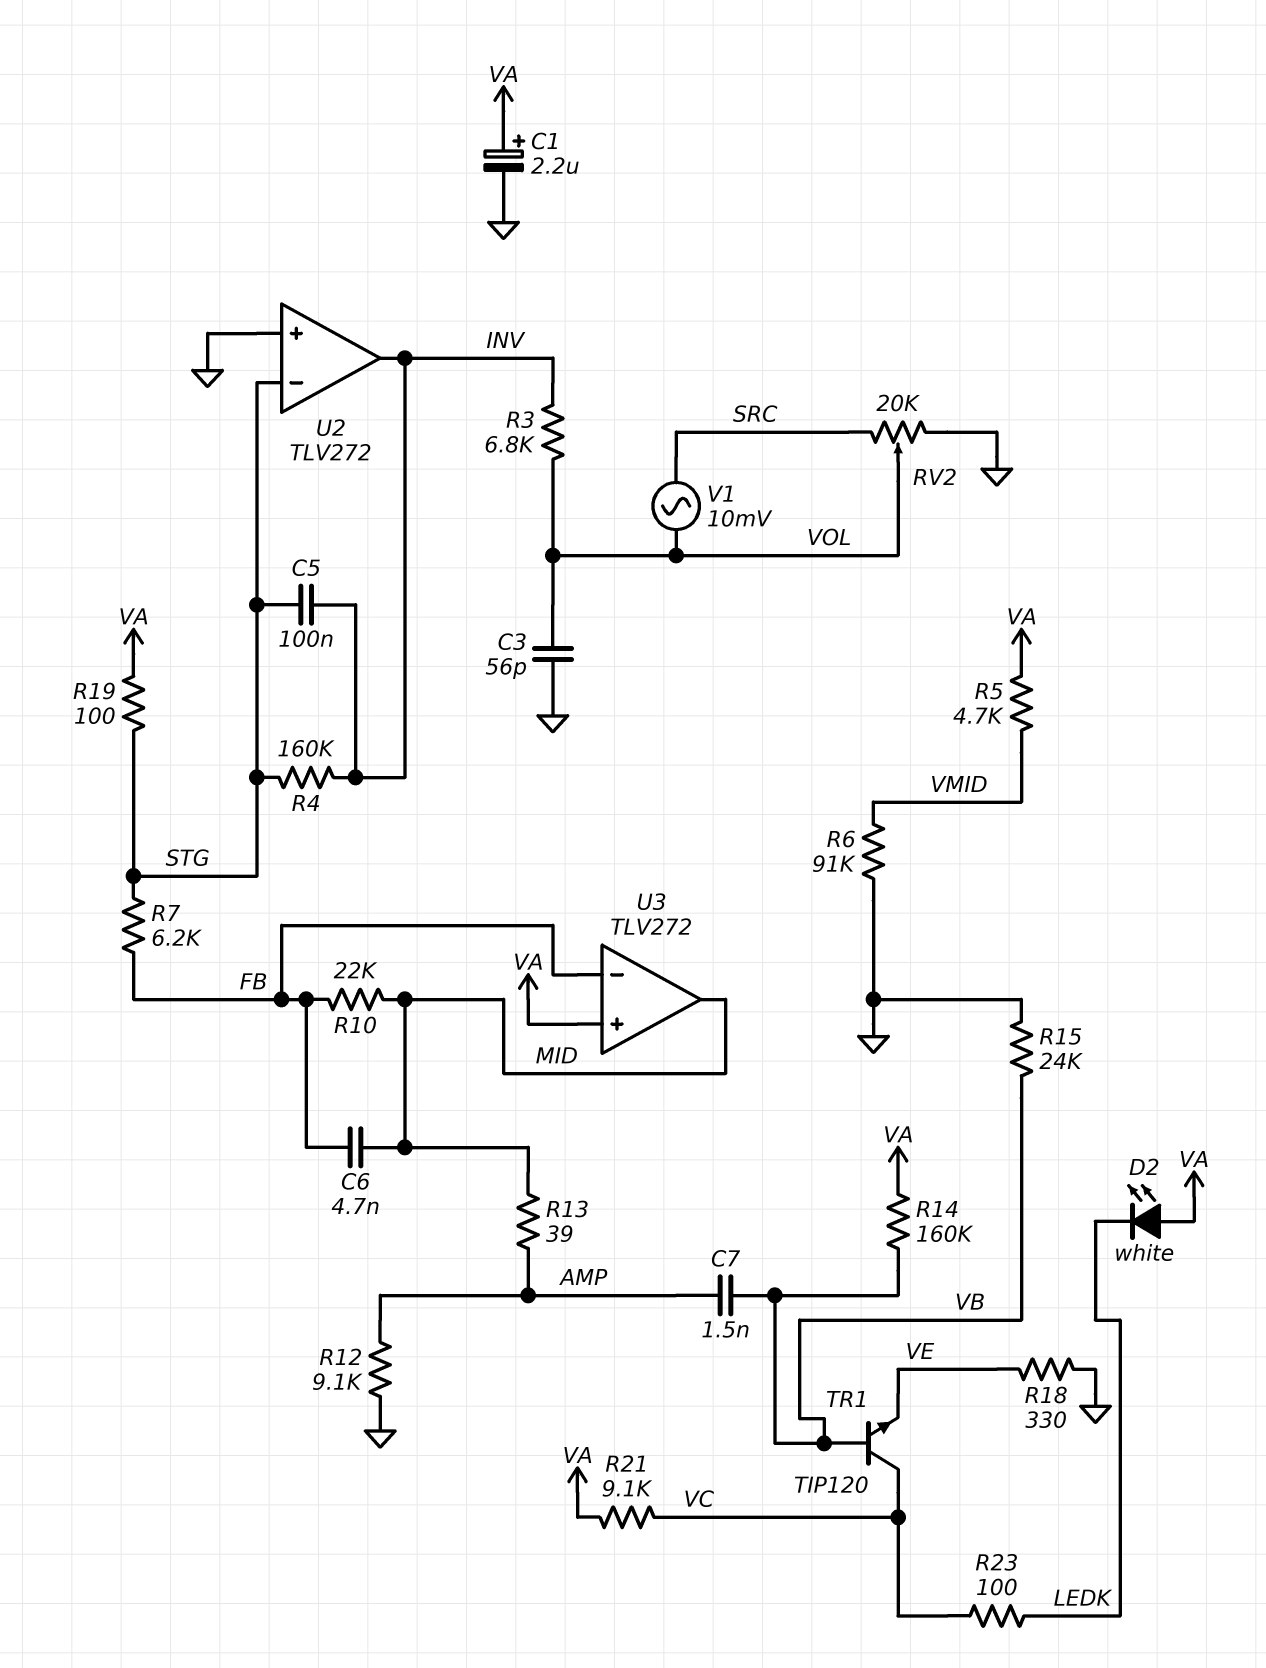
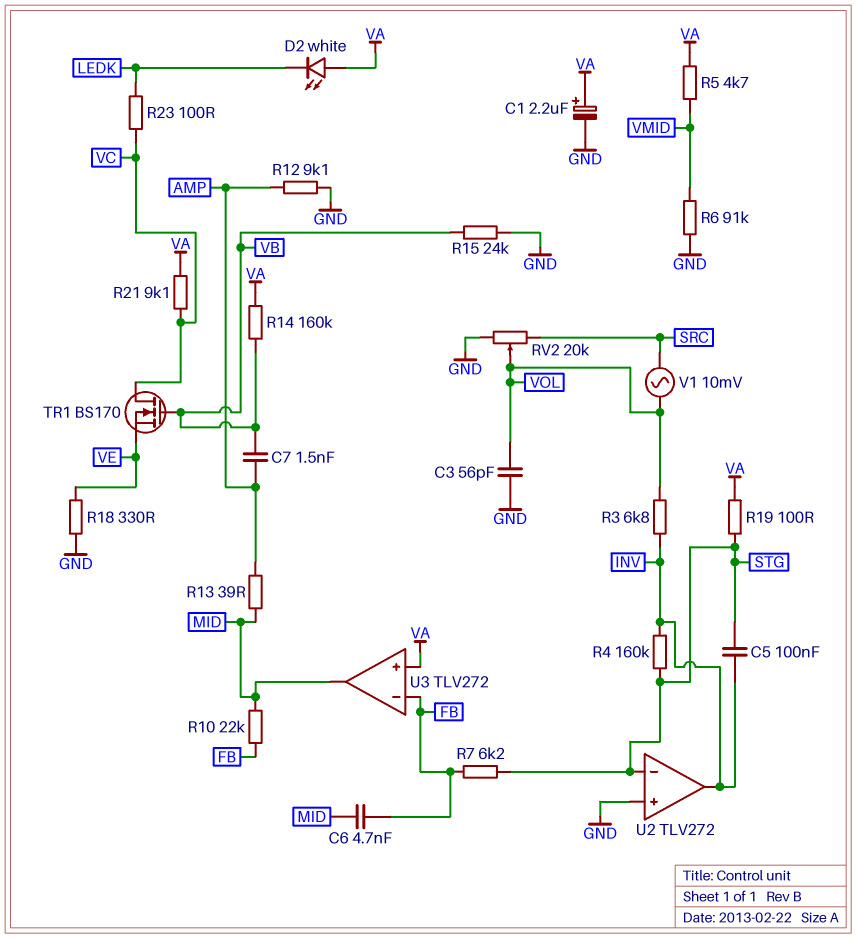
TR1: NPN TIP120 (B VB, C VC, E VE) -> NMOS BS170 (G VB, D VC, S VE)

